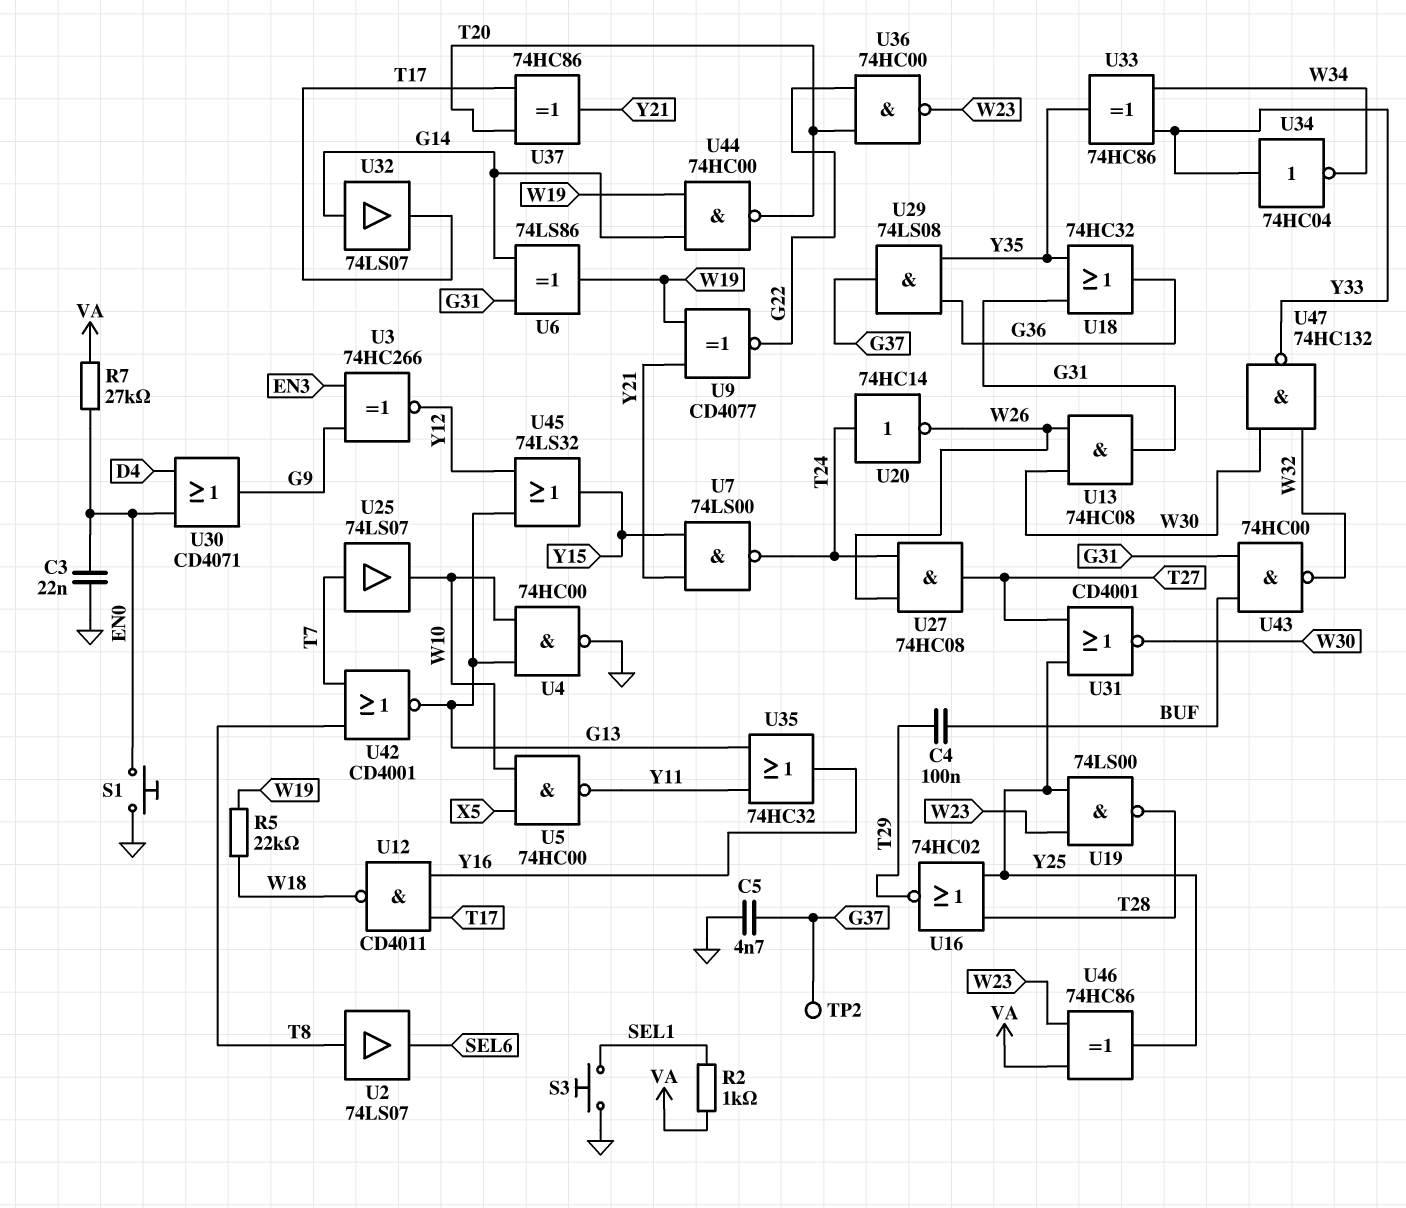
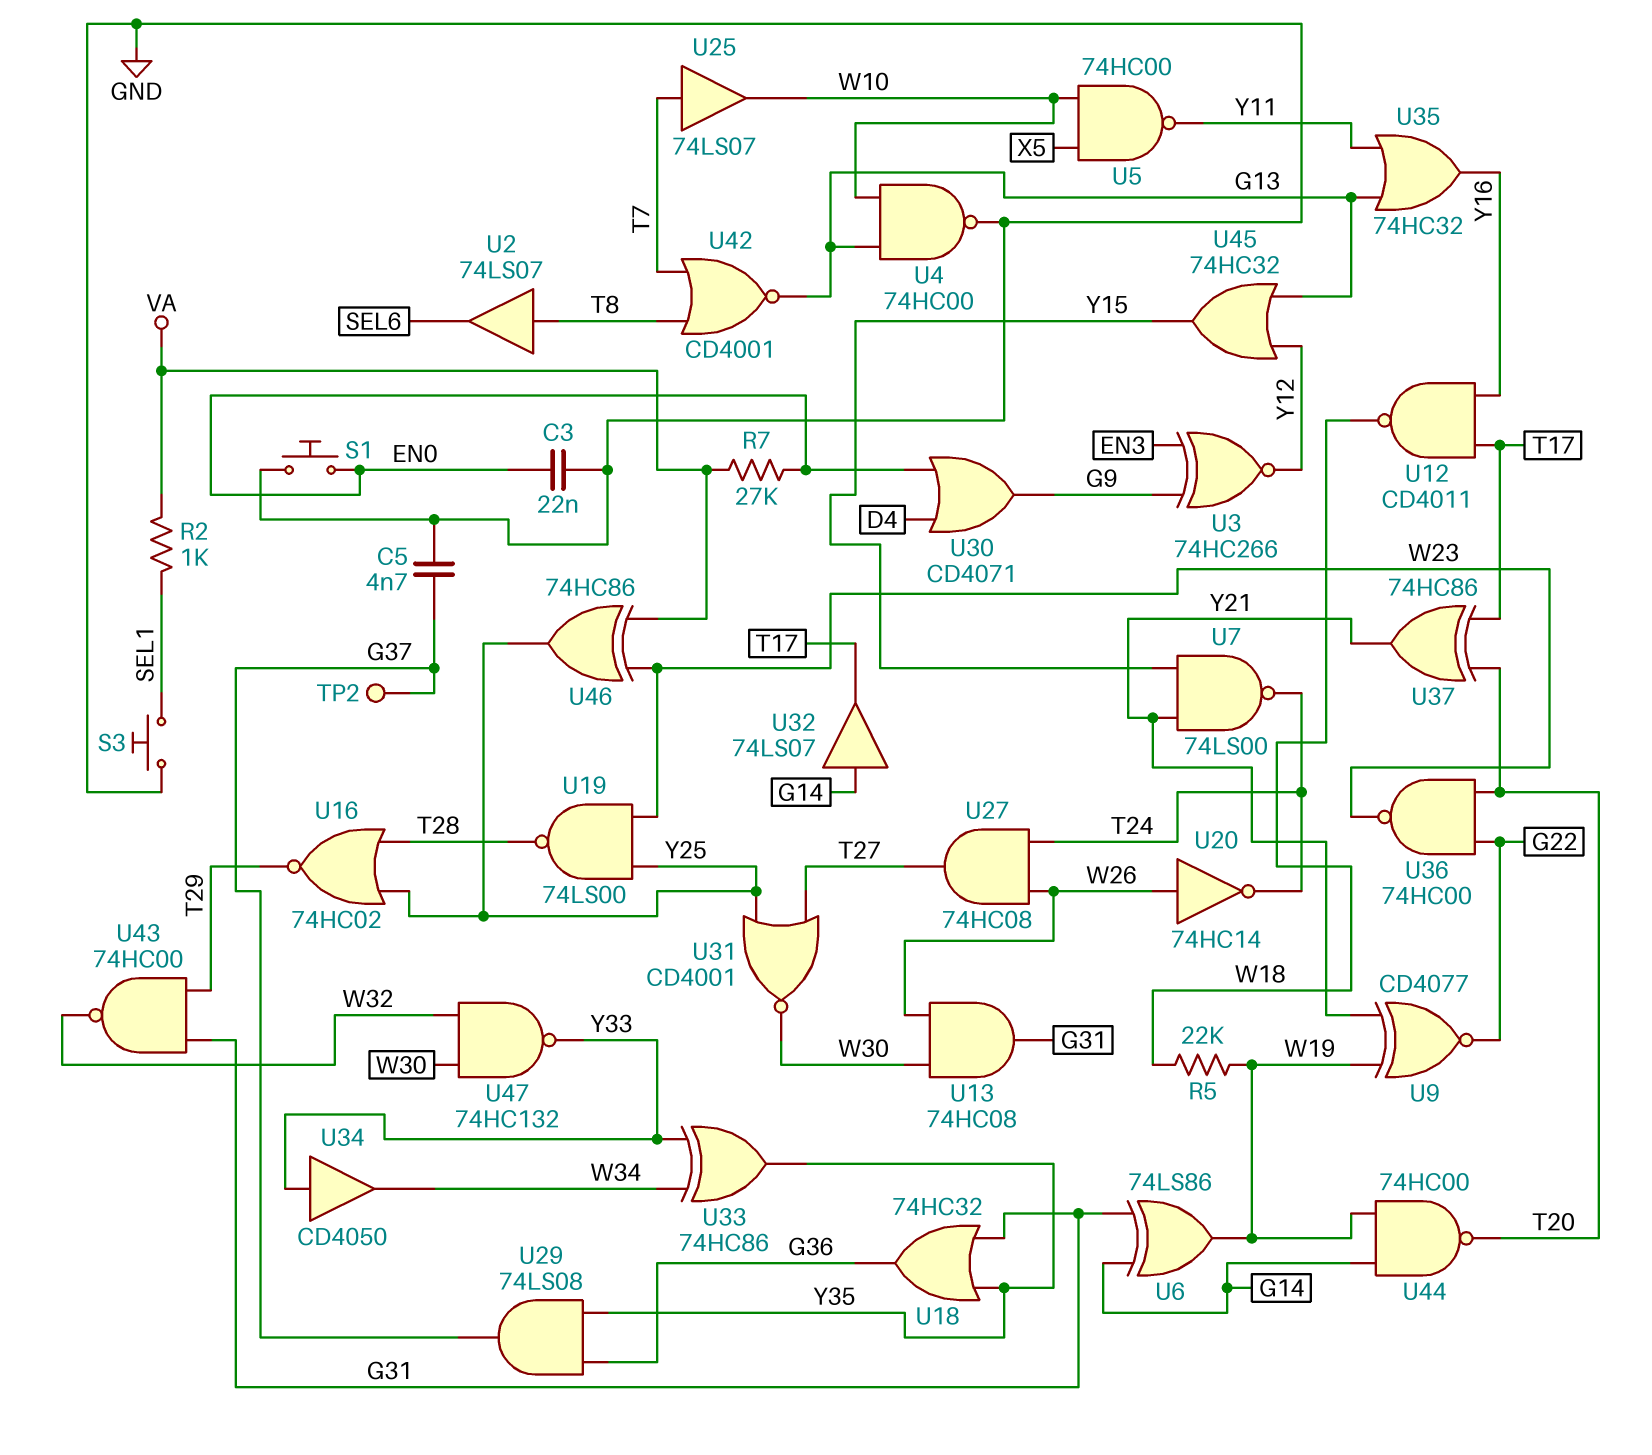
C4: 100nF (BUF, T29) -> none
U20: NOT 74HC14 (in T24, out W26) -> NOT 74HC14 (in W26, out T24)
U34: NOT 74HC04 (in Y33, out W34) -> buffer CD4050 (in Y33, out W34)
U43: NAND 74HC00 (in BUF, in G31, out W32) -> NAND 74HC00 (in G31, in T29, out W32)
U45: OR 74LS32 (in G13, in Y12, out Y15) -> OR 74HC32 (in G13, in Y12, out Y15)

